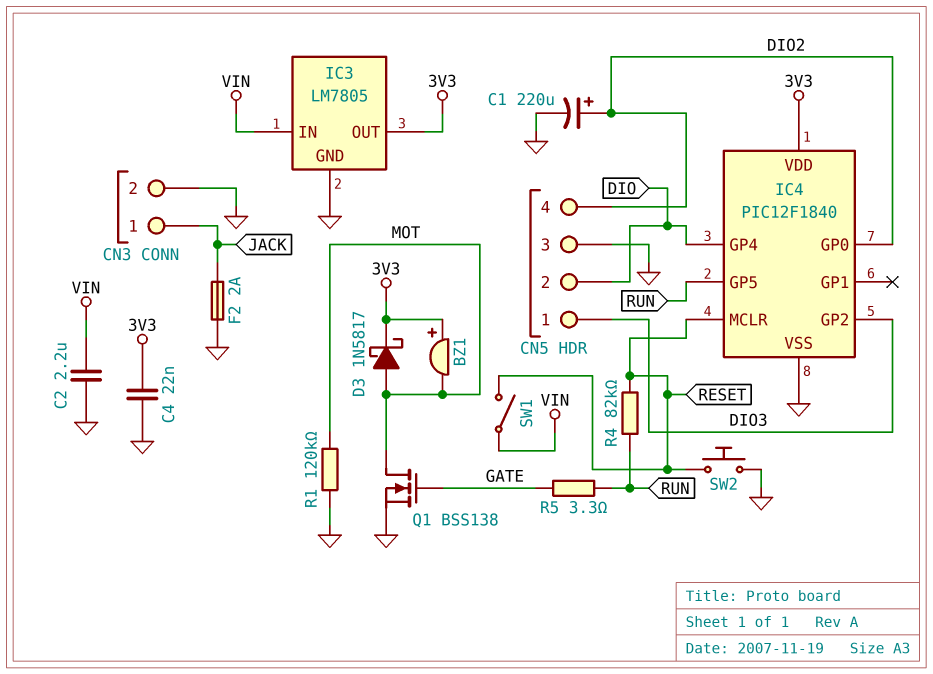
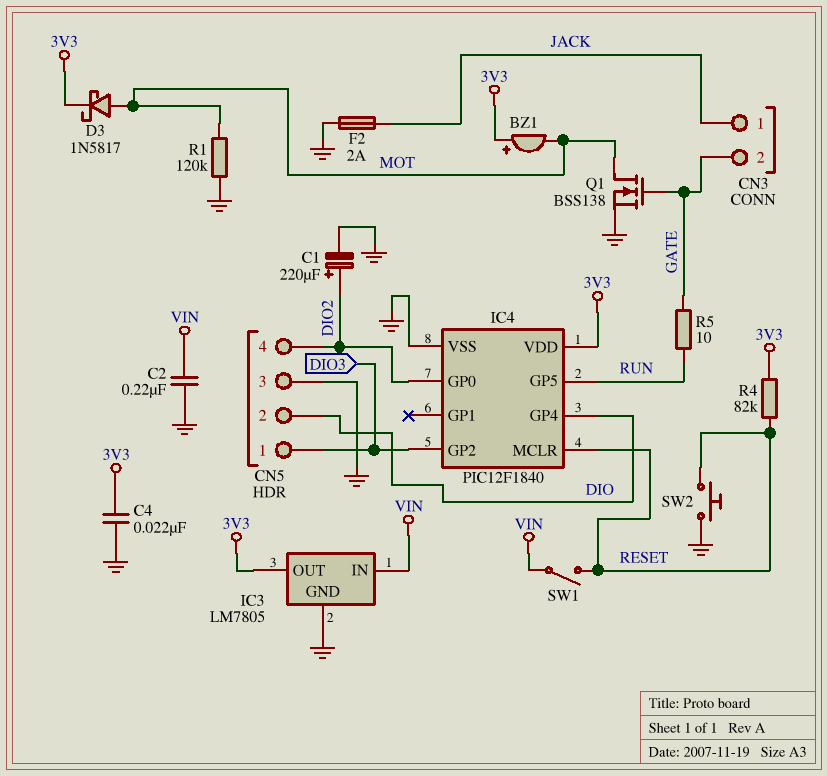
C2: 2.2uF (GND, VIN) -> 220nF (GND, VIN)
CN3 pin 2: GND -> GATE
R4: 82k (RESET, RUN) -> 82k (3V3, RESET)
R5: 3.3 (GATE, RUN) -> 10 (GATE, RUN)

